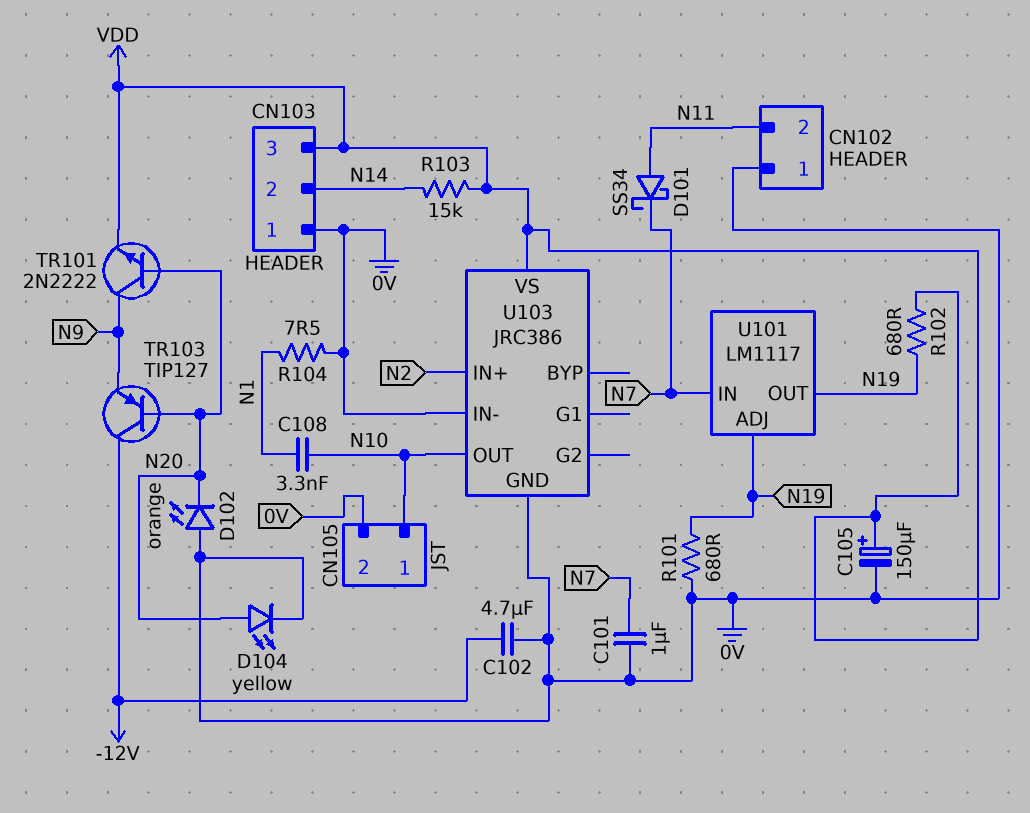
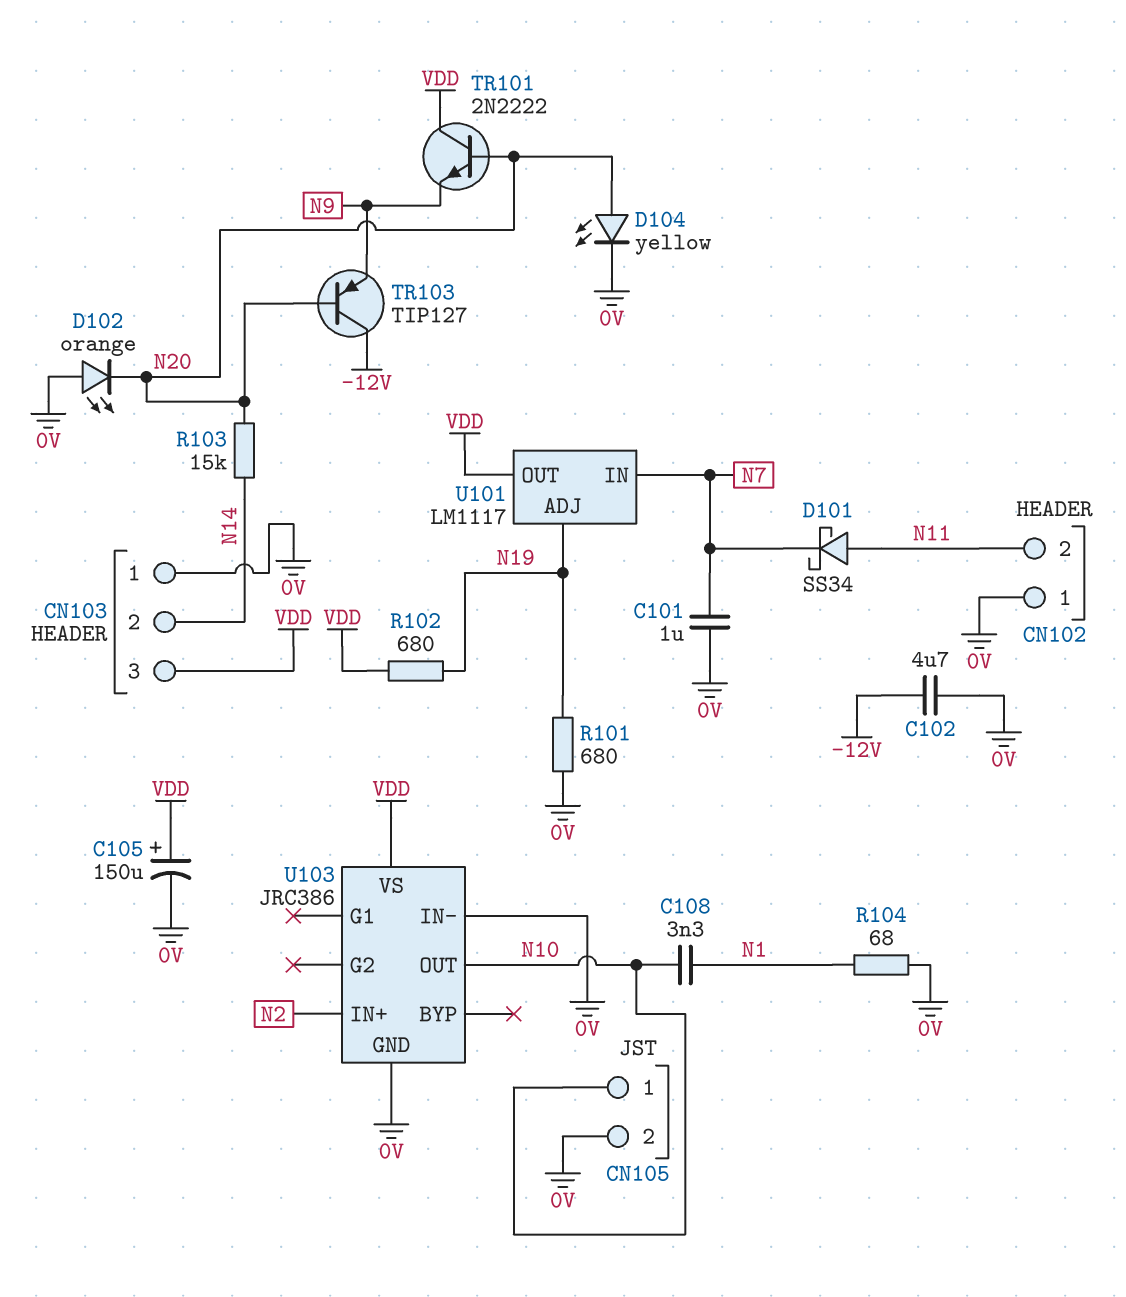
R103: 15k (N14, VDD) -> 15k (N14, N20)
R104: 7.5 (0V, N1) -> 68 (0V, N1)
TR101: NPN 2N2222 (B N20, C N9, E VDD) -> NPN 2N2222 (B N20, C VDD, E N9)
U101 pin OUT: N19 -> VDD

